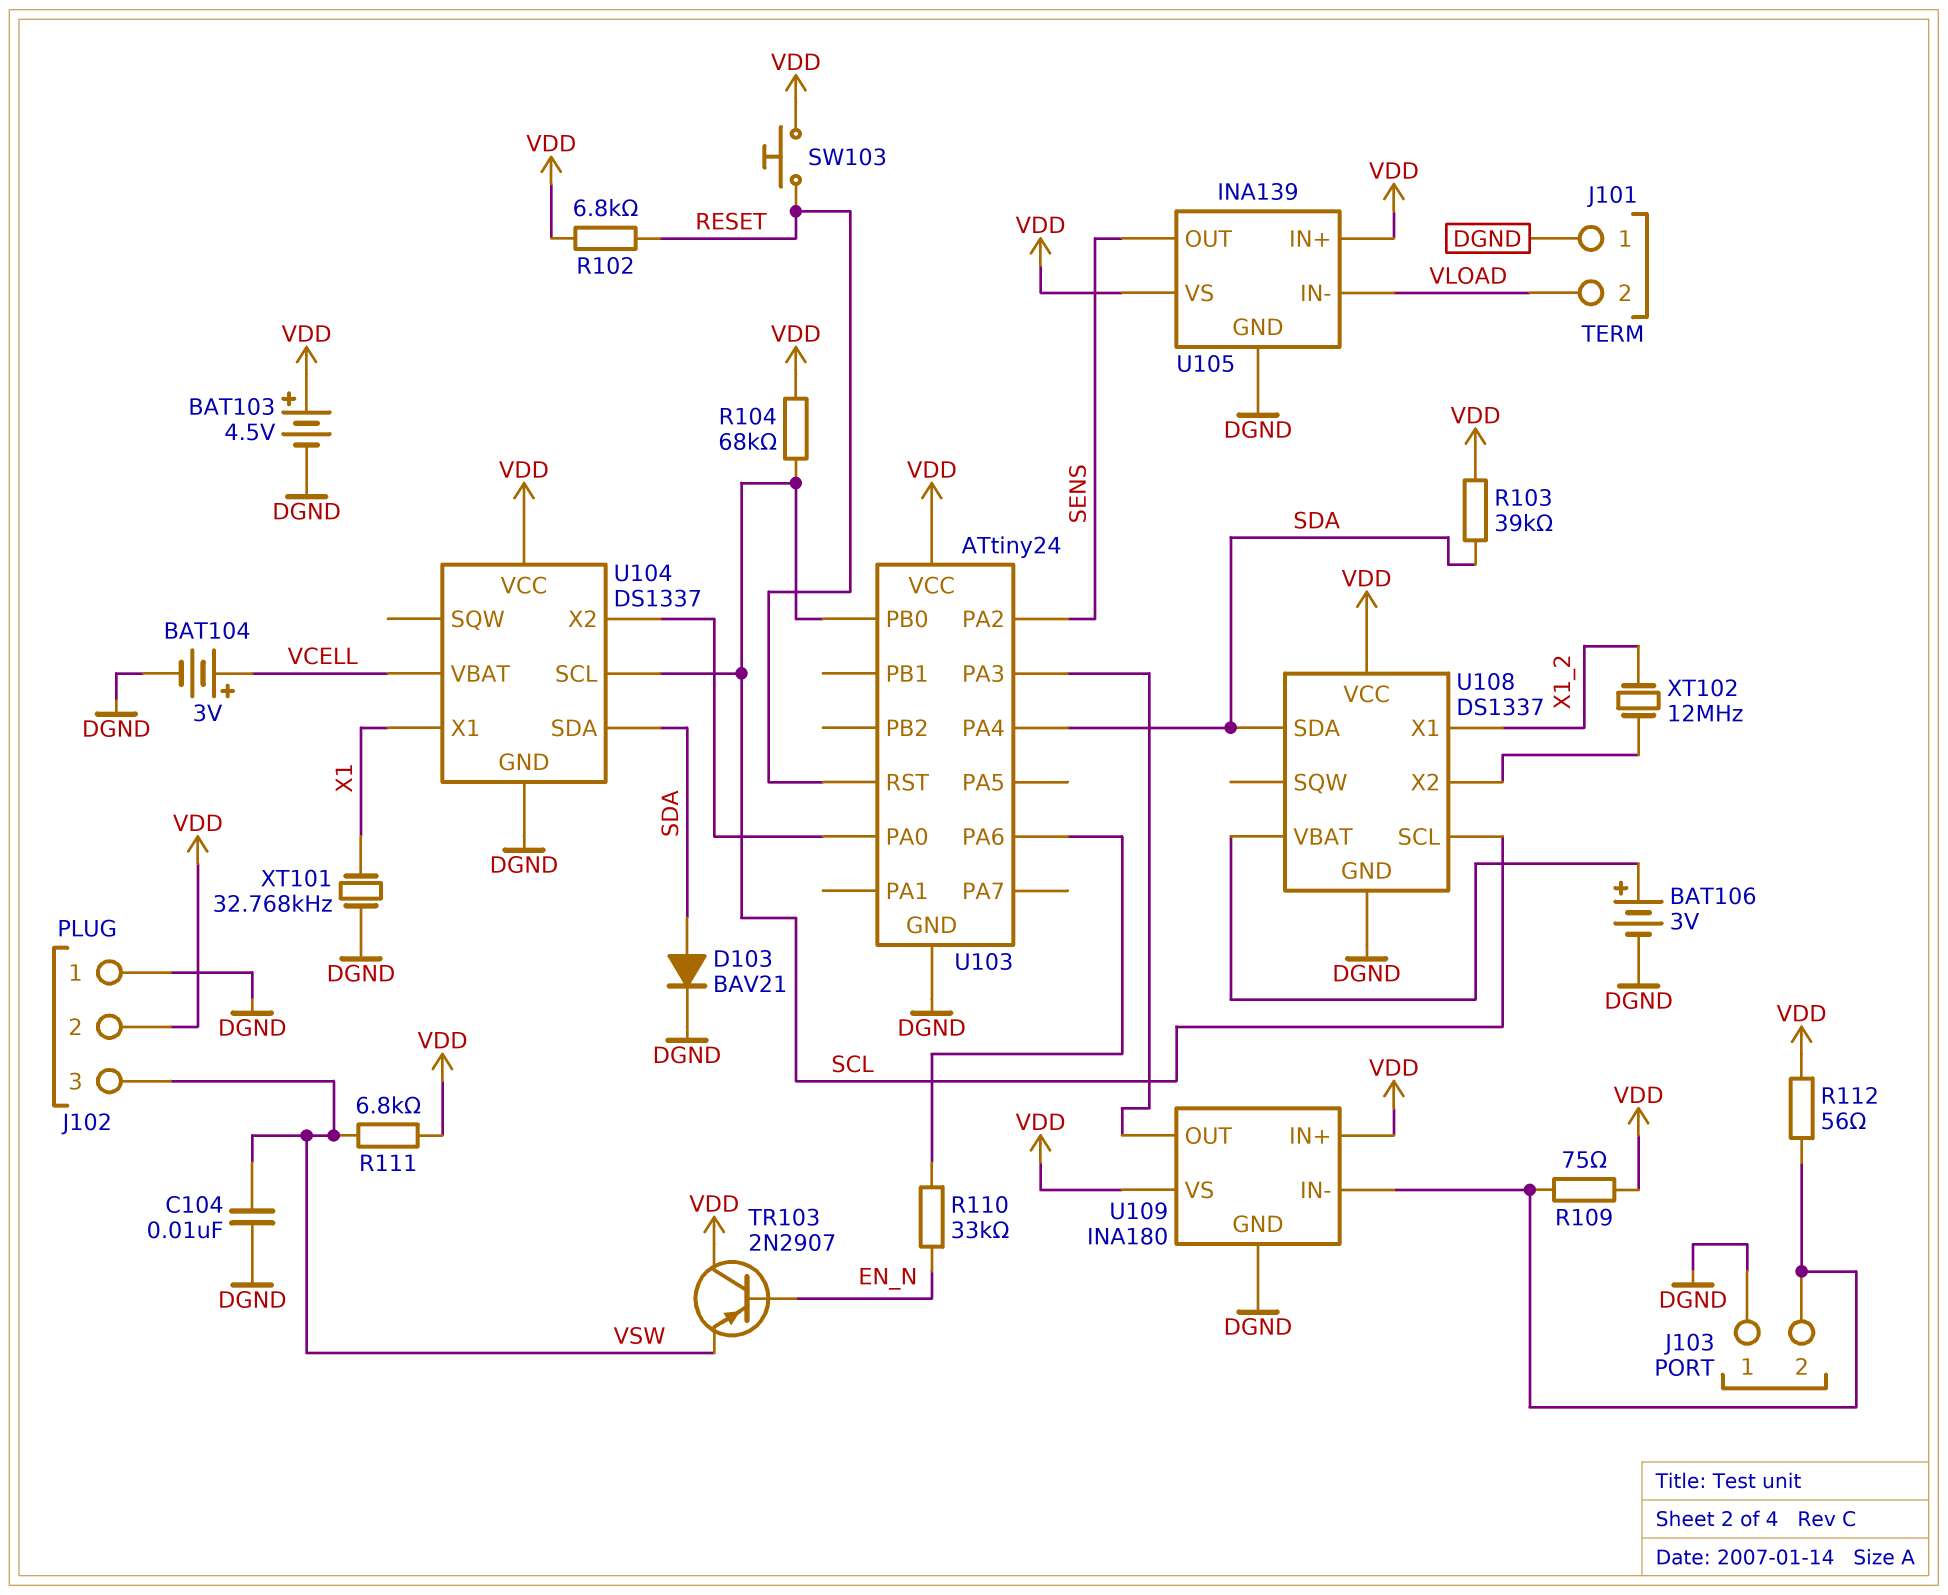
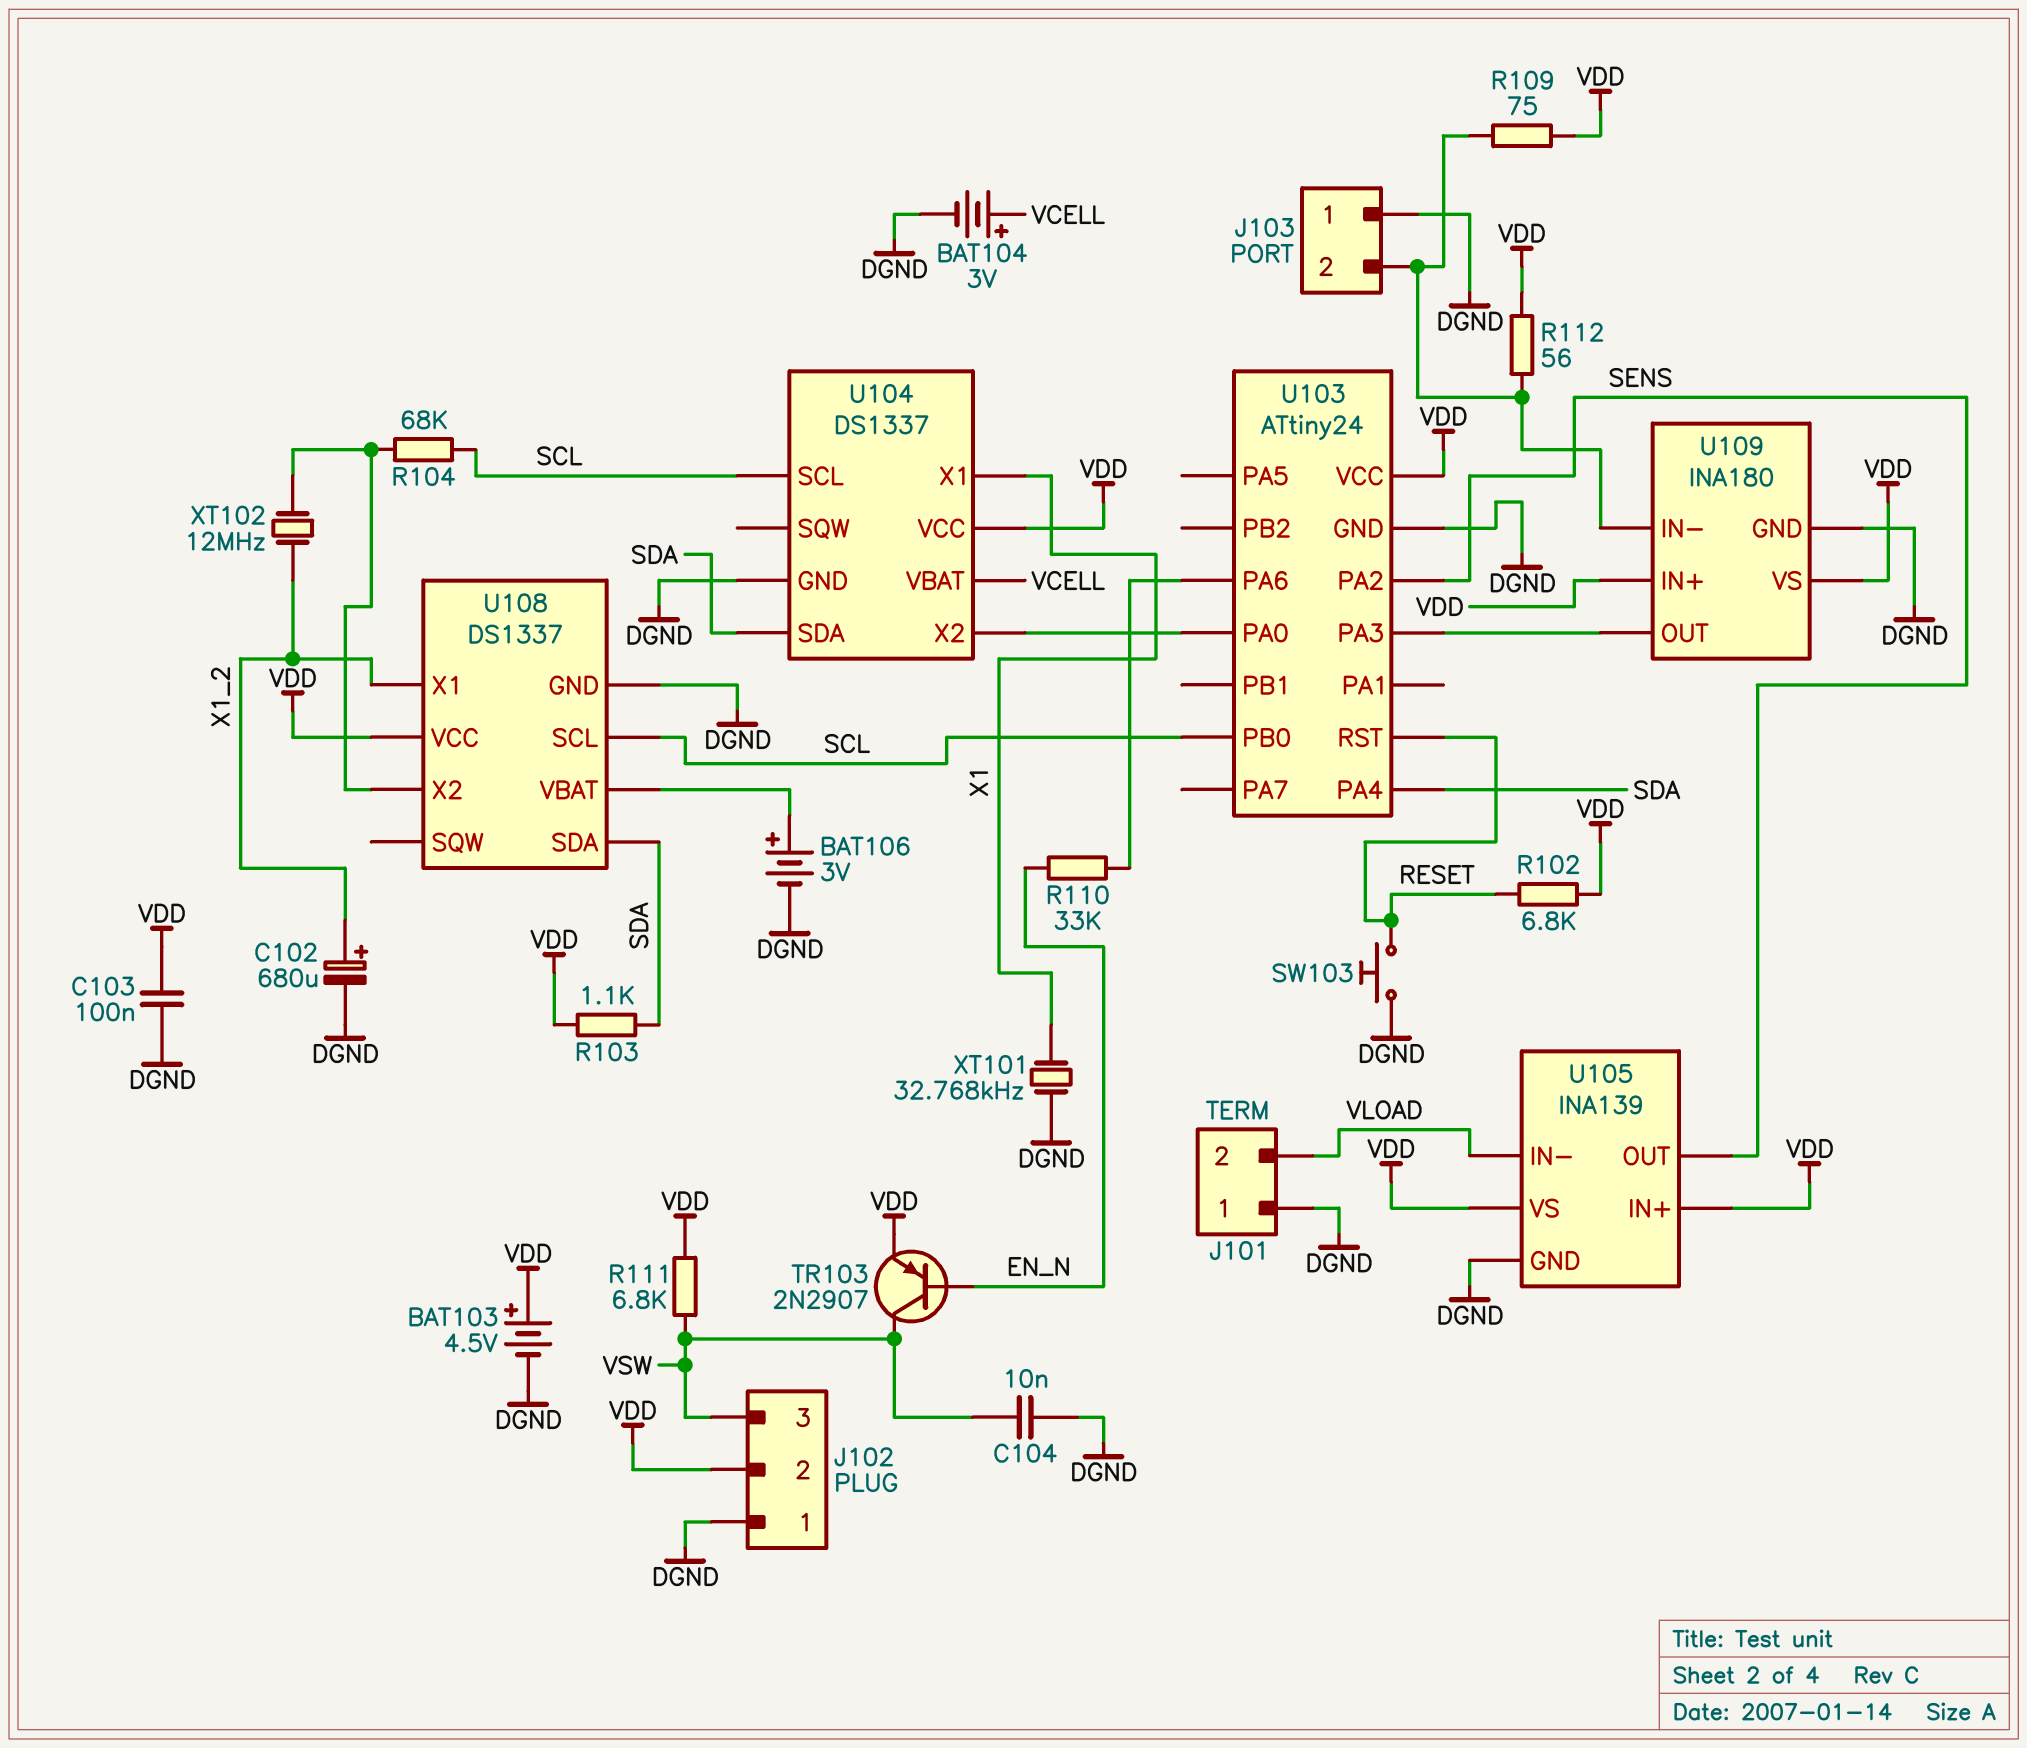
C102: none -> 680uF (plus X1_2, minus DGND)
C103: none -> 100nF (DGND, VDD)
D103: diode BAV21 (A SDA, K DGND) -> none
R103: 39k (SDA, VDD) -> 1.1k (SDA, VDD)
R104: 68k (SCL, VDD) -> 68k (SCL, U108/X2)
SW103: button (RESET, VDD) -> button (DGND, RESET)
TR103: PNP 2N2907 (B EN_N, C VDD, E VSW) -> PNP 2N2907 (B EN_N, C VSW, E VDD)

